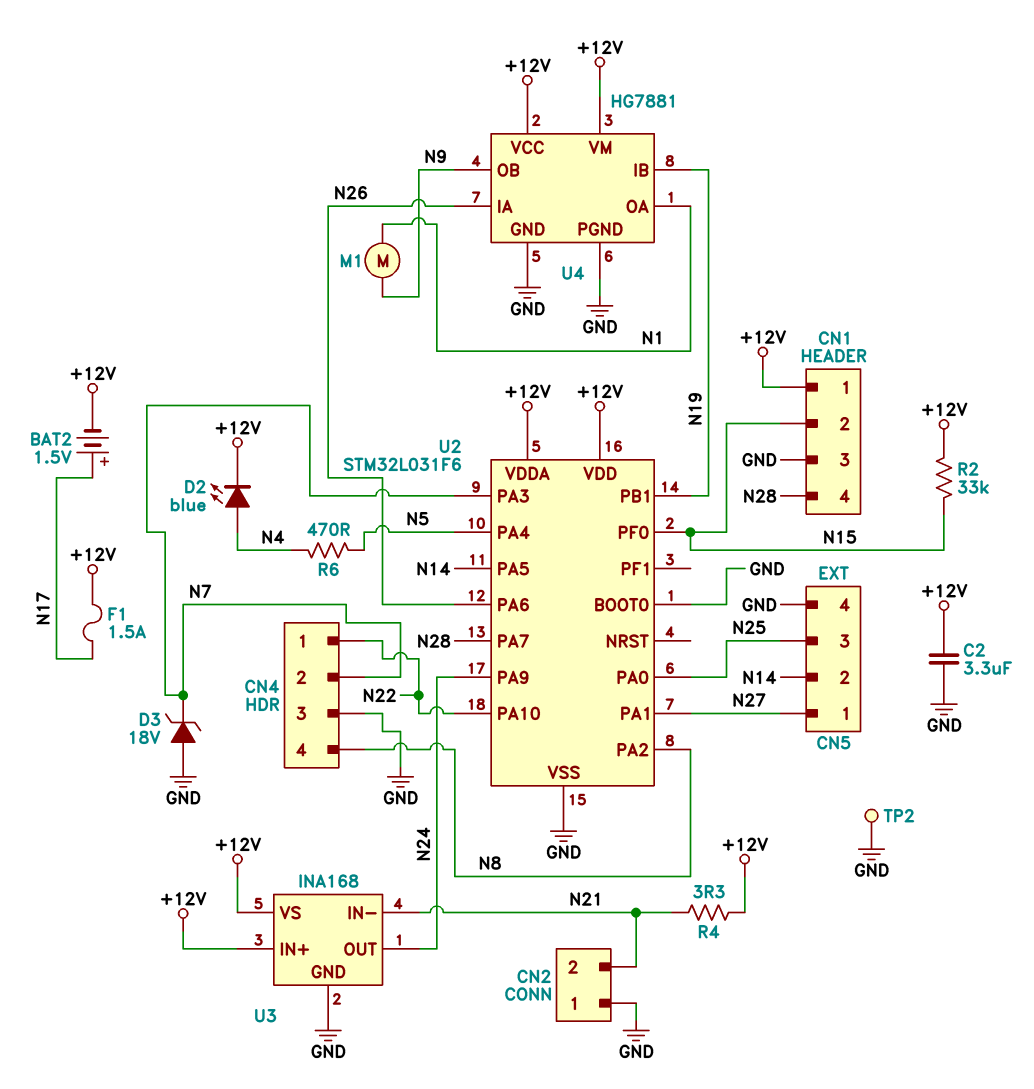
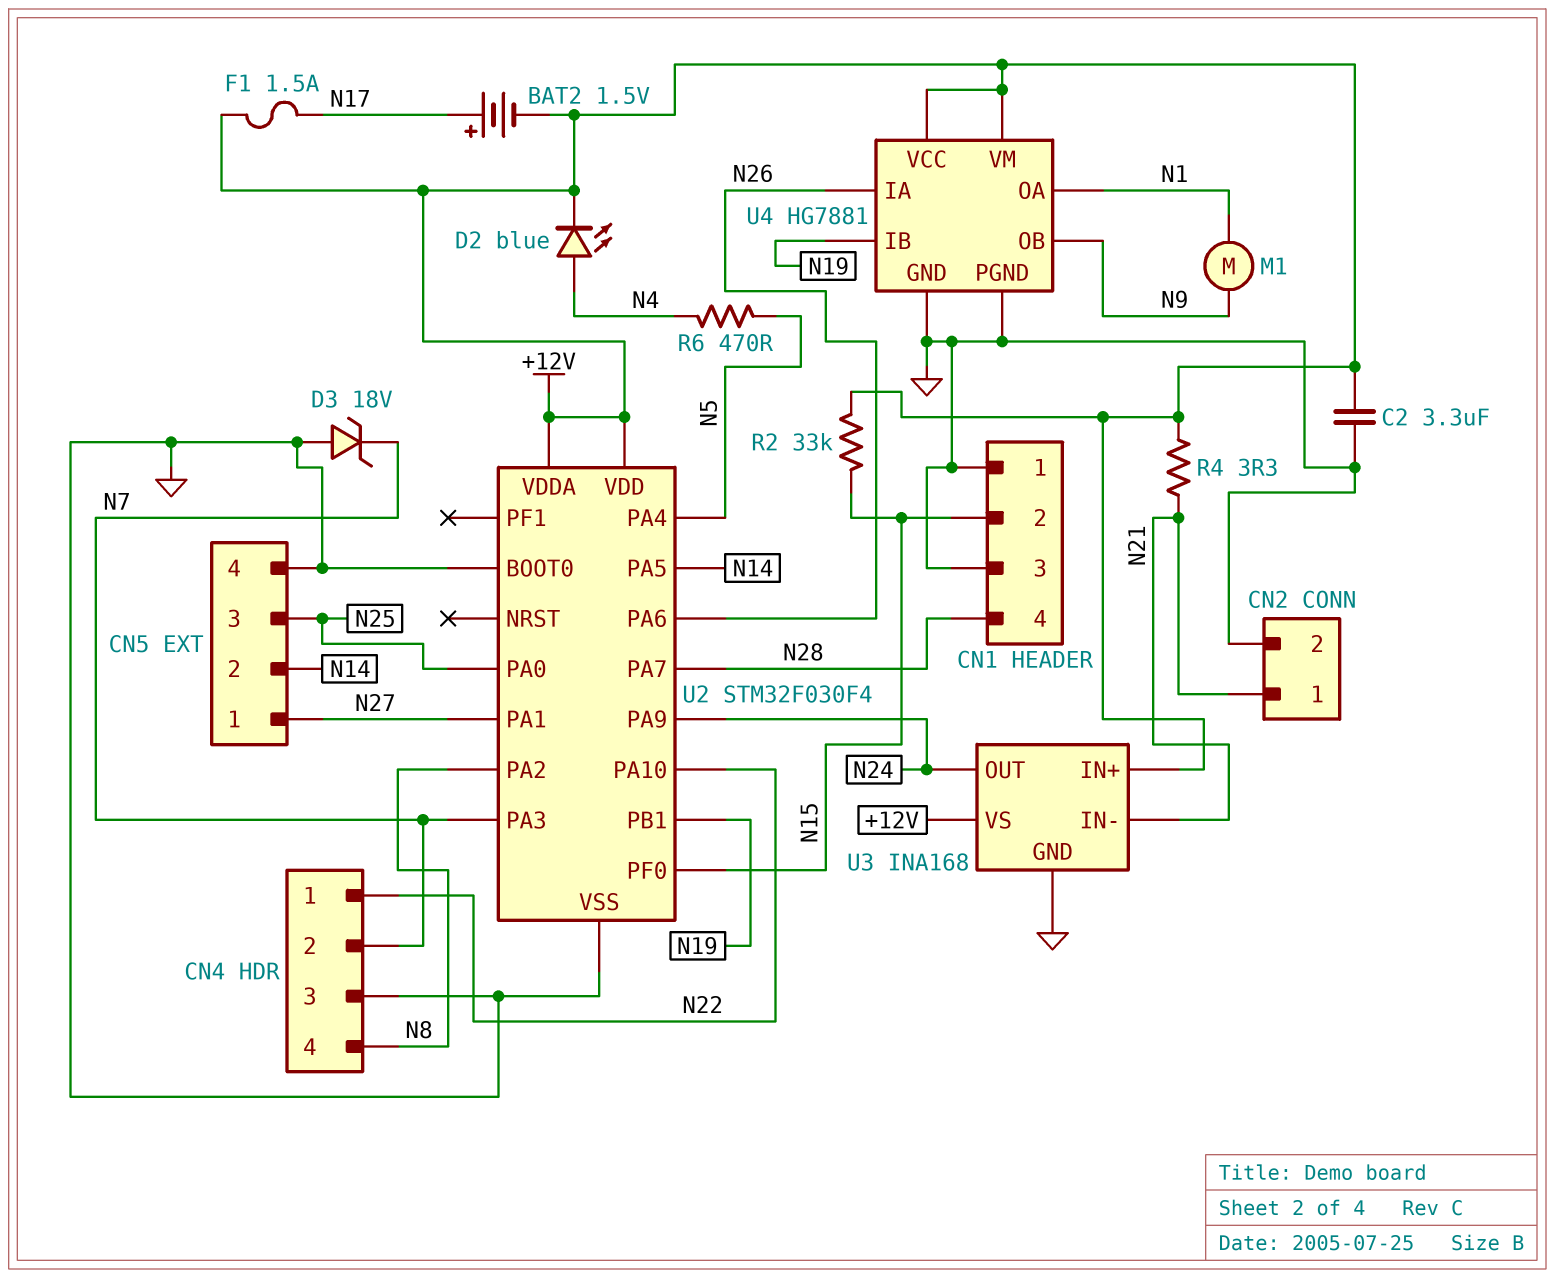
CN1 pin 1: +12V -> GND
CN2 pin 1: GND -> N21
CN2 pin 2: N21 -> GND
TP2: test point (GND) -> none
U2: STM32L031F6 -> STM32F030F4

